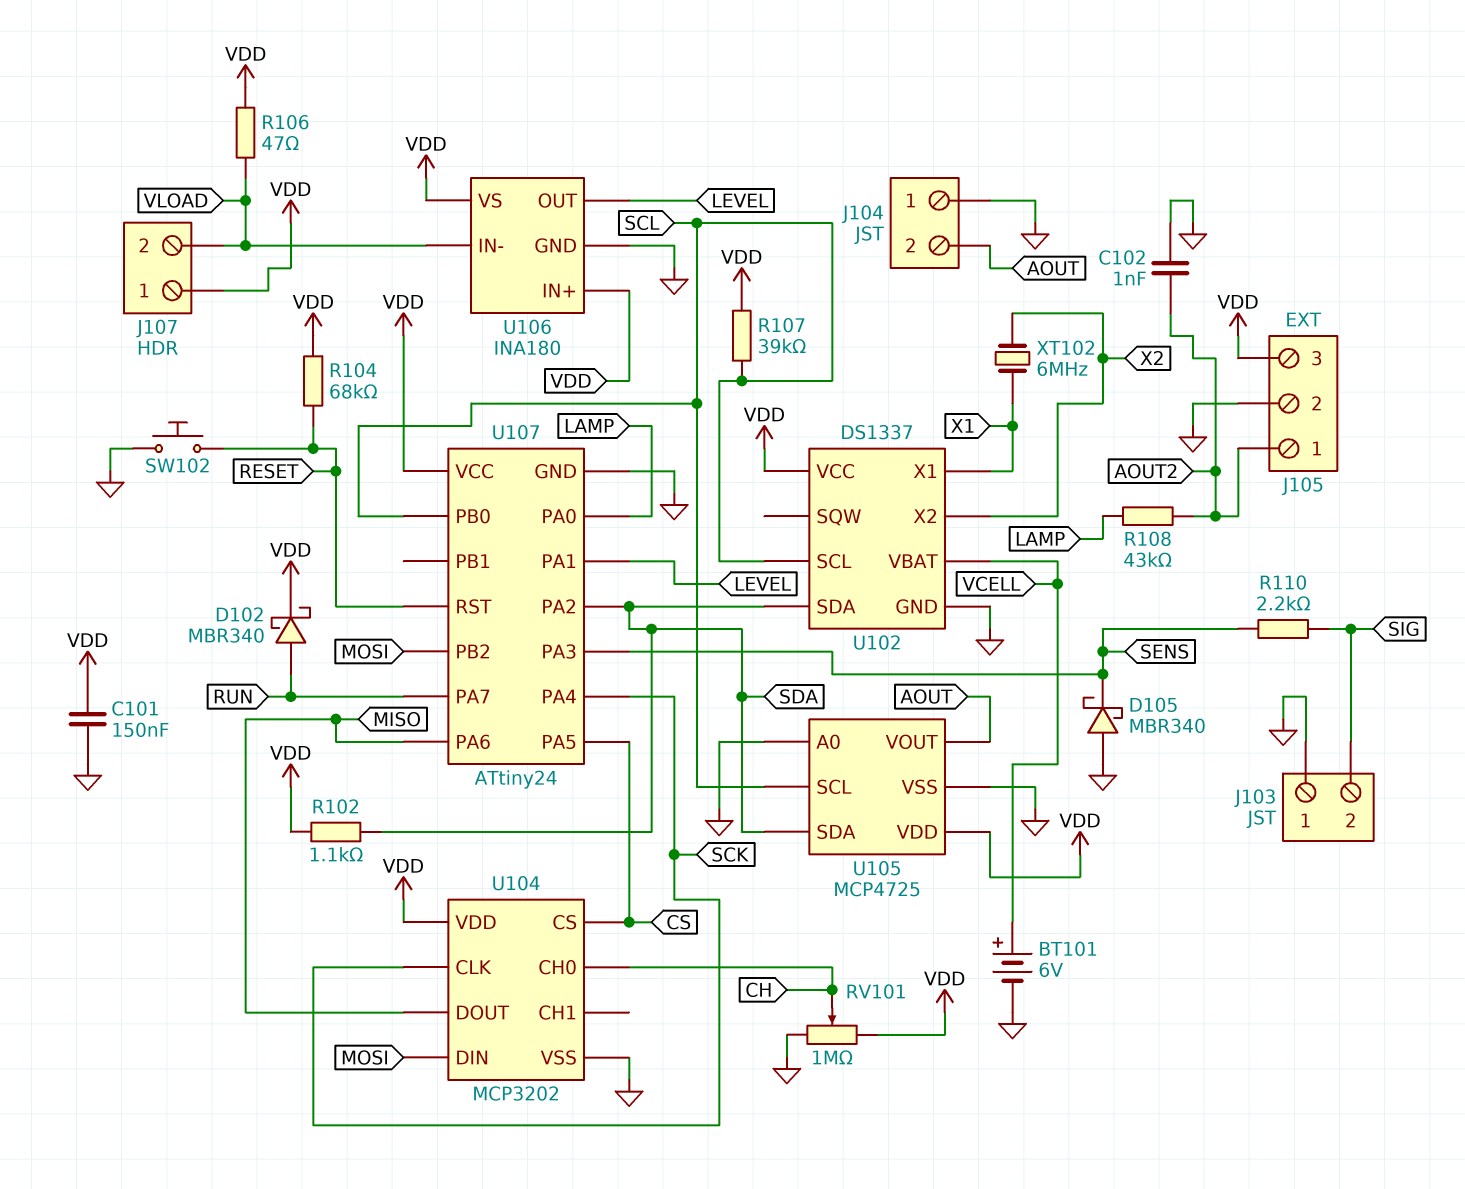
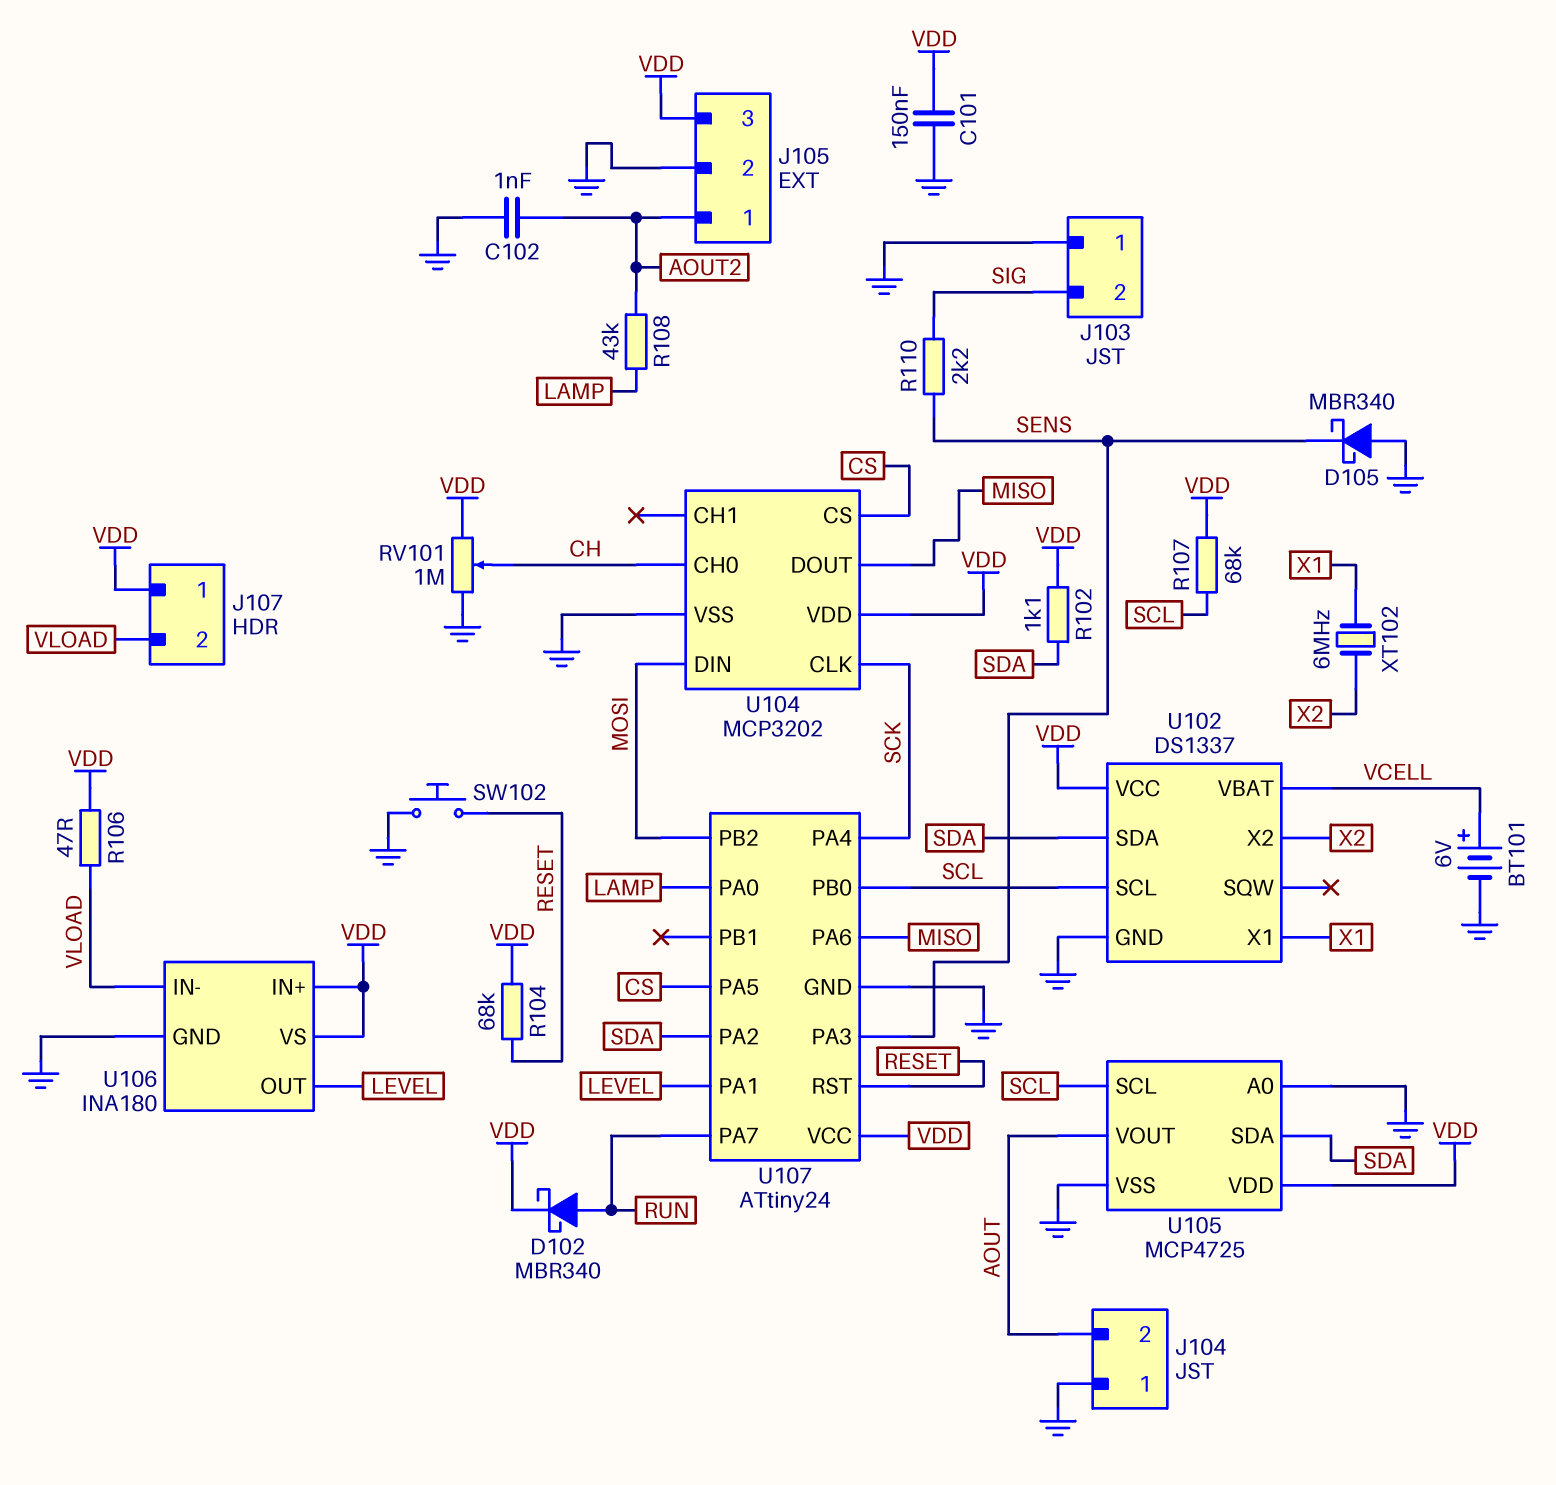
R107: 39k (SCL, VDD) -> 68k (SCL, VDD)

